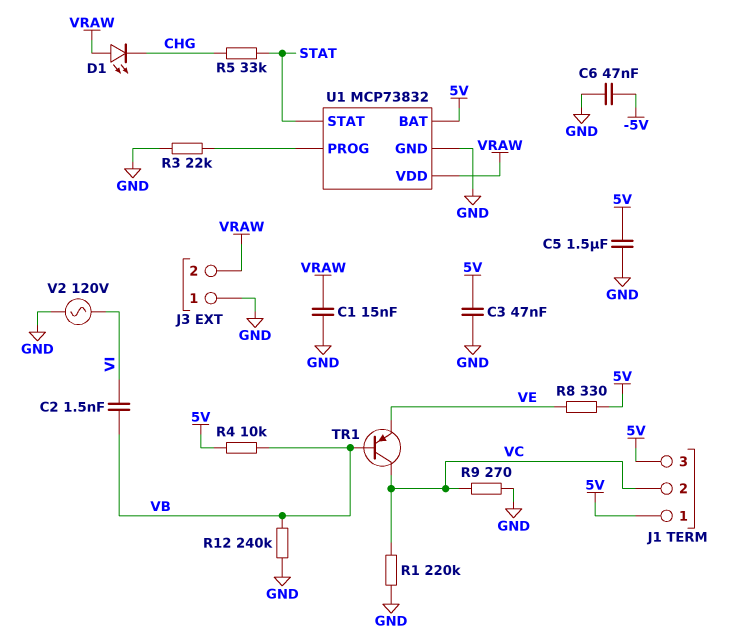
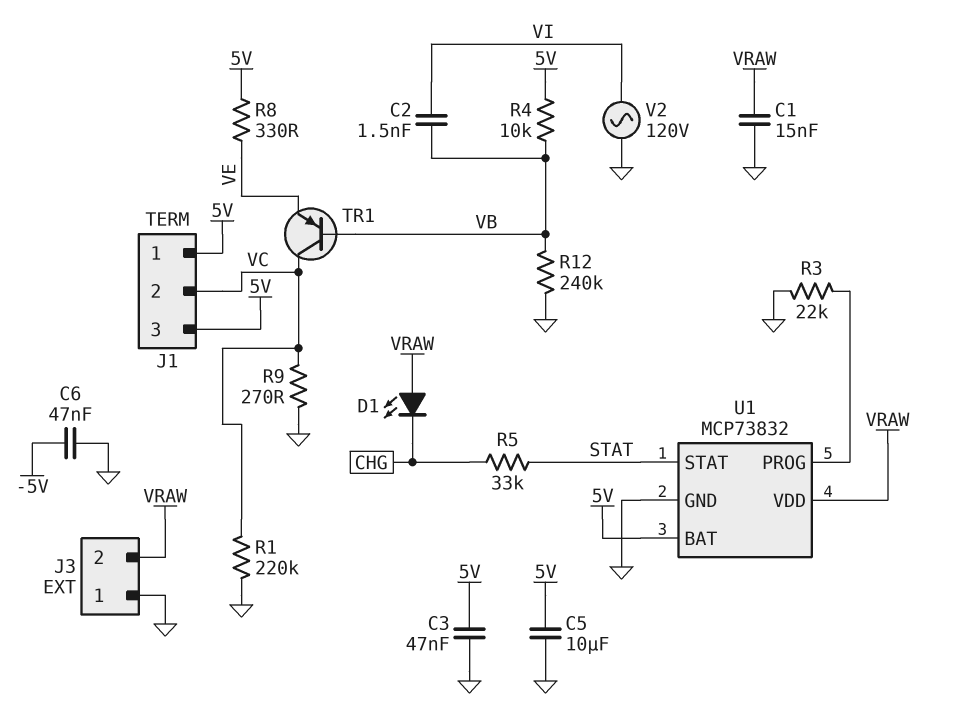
C5: 1.5uF (5V, GND) -> 10uF (5V, GND)

